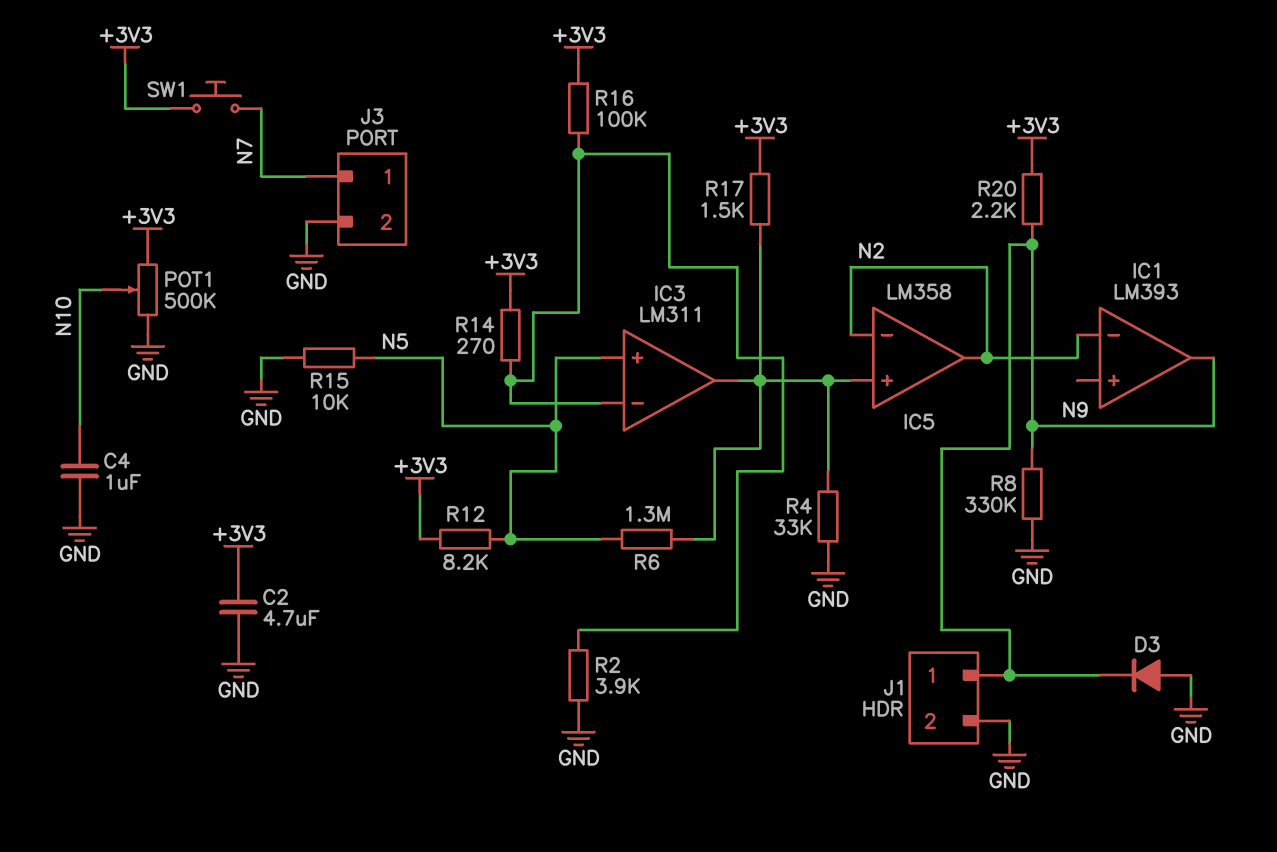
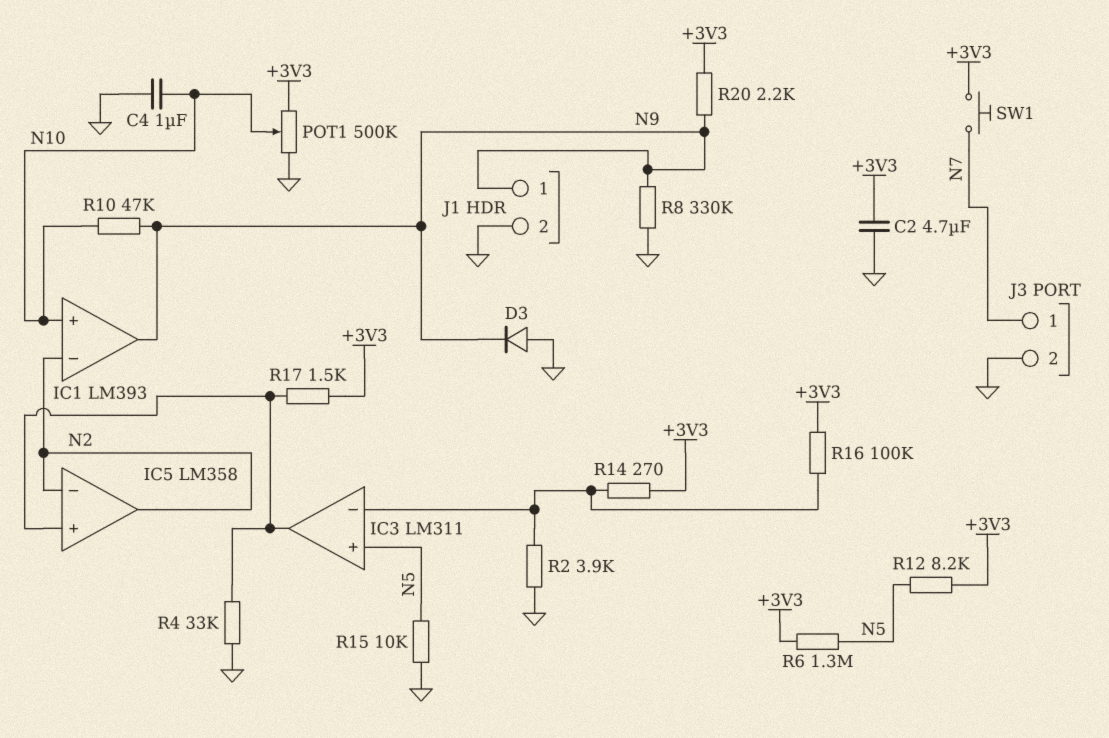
IC1 pin in+: none -> N10
R6: 1.3M (IC3/out, N5) -> 1.3M (+3V3, N5)
R10: none -> 47k (N9, N10)

